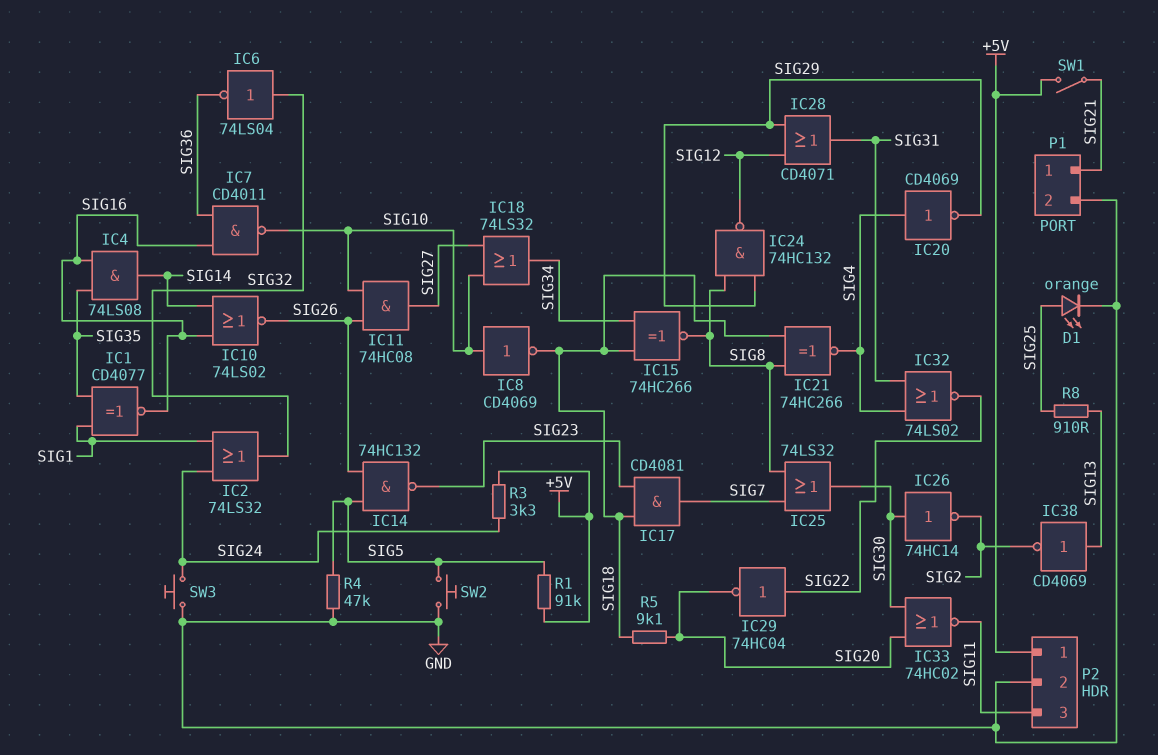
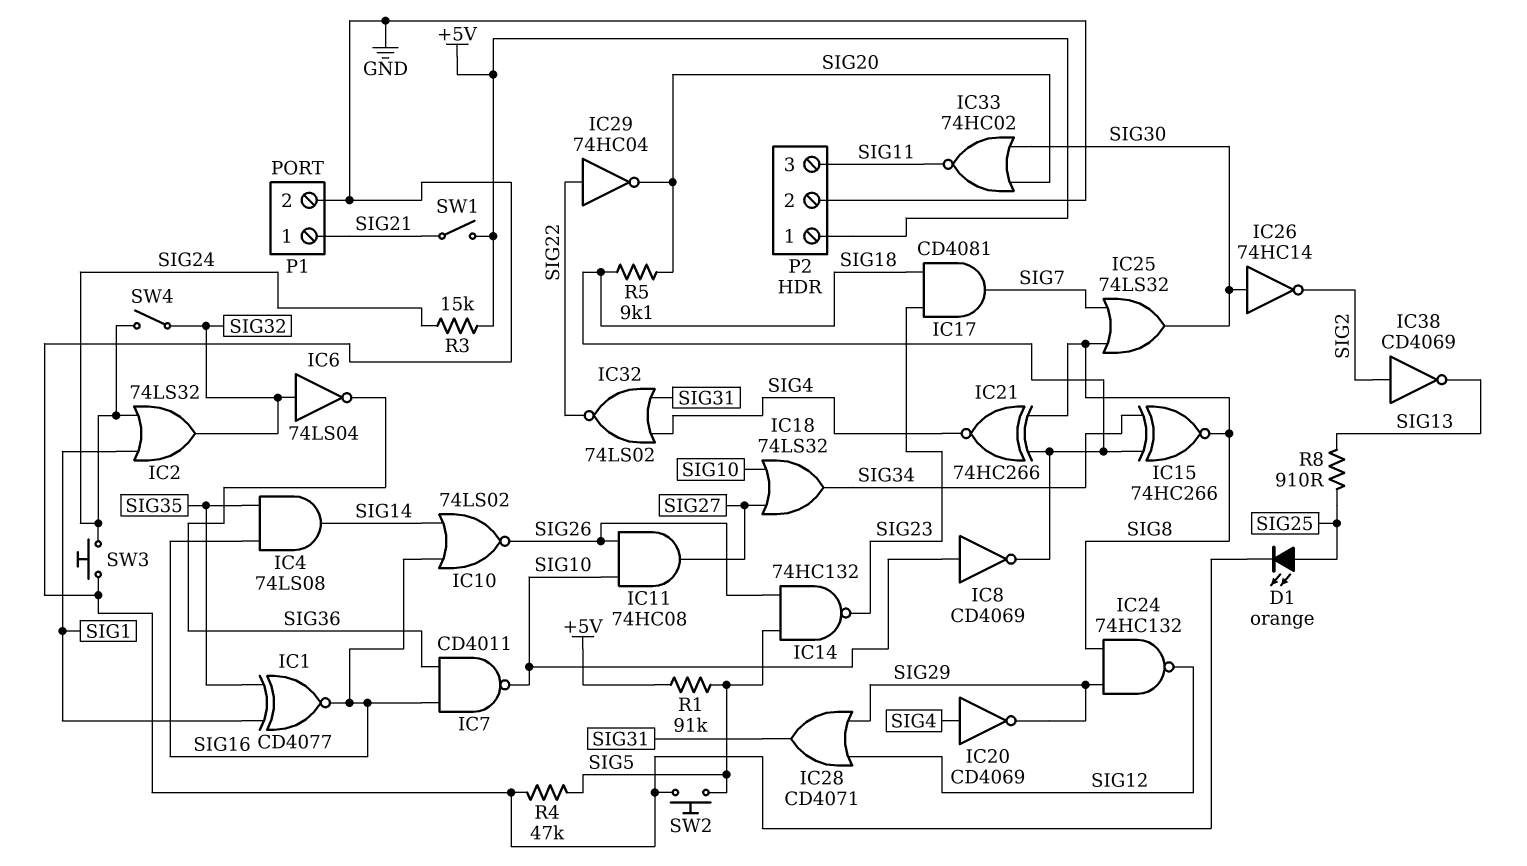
IC38: NOT CD4069 (in SIG13, out SIG2) -> NOT CD4069 (in SIG2, out SIG13)
R3: 3.3k (+5V, SIG24) -> 15k (+5V, SIG24)
SW4: none -> switch (SIG24, SIG32)

